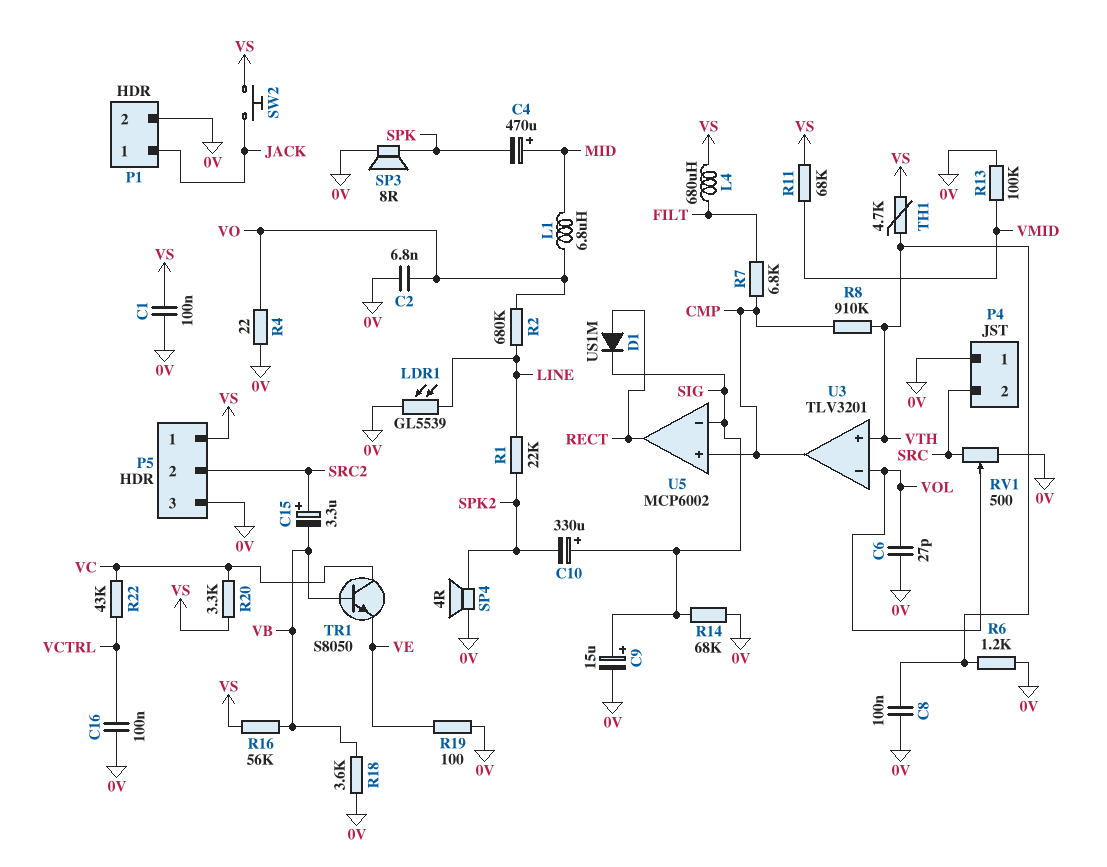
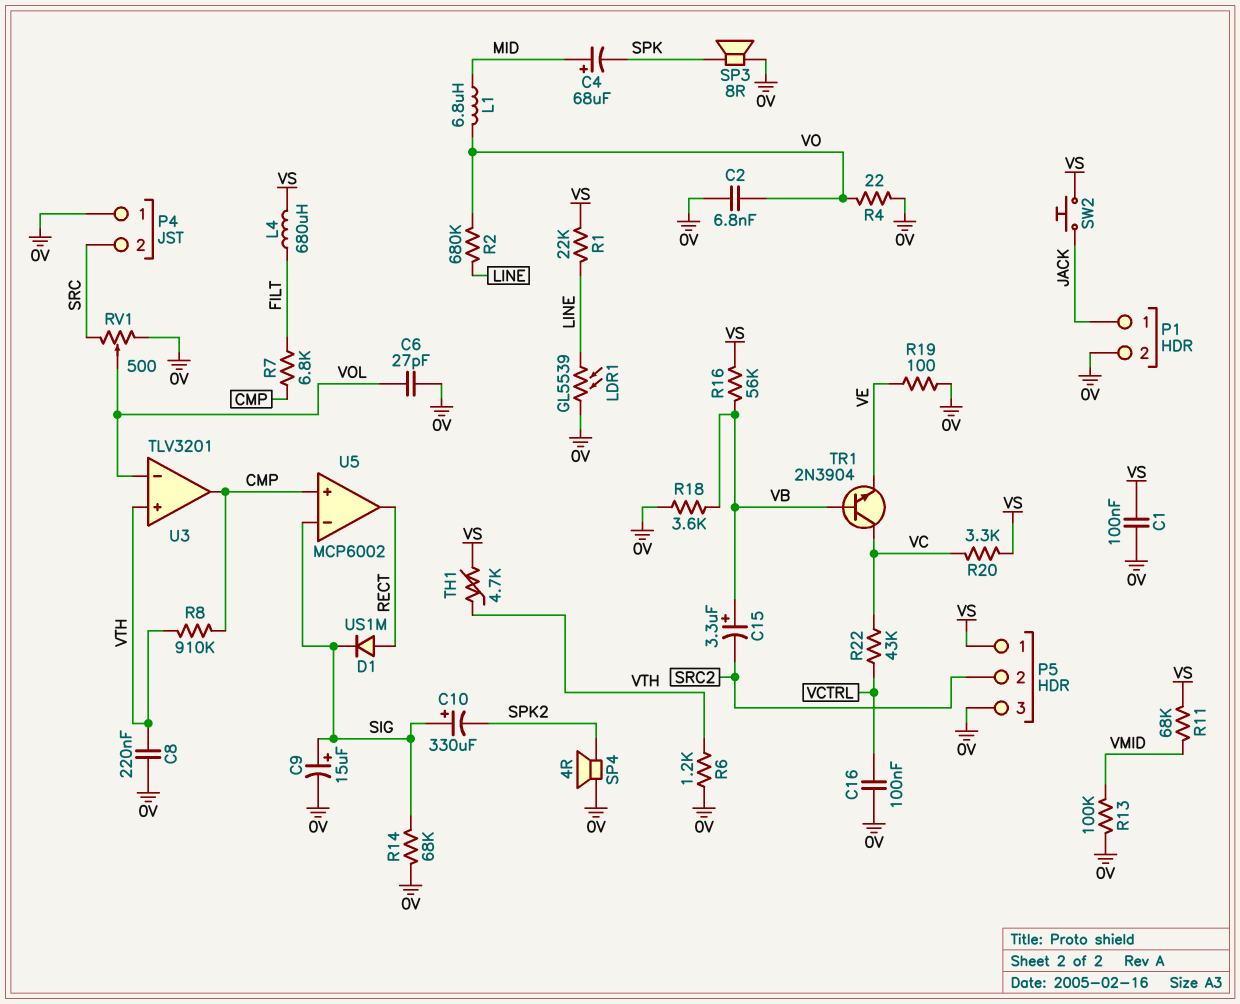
C4: 470uF (plus MID, minus SPK) -> 68uF (plus MID, minus SPK)
C8: 100nF (0V, VTH) -> 220nF (0V, VTH)
C15: 3.3uF (plus SRC2, minus VB) -> 3.3uF (plus VB, minus SRC2)
R1: 22k (LINE, SPK2) -> 22k (LINE, VS)
TR1: NPN S8050 (B VB, C VC, E VE) -> NPN 2N3904 (B VB, C VC, E VE)

